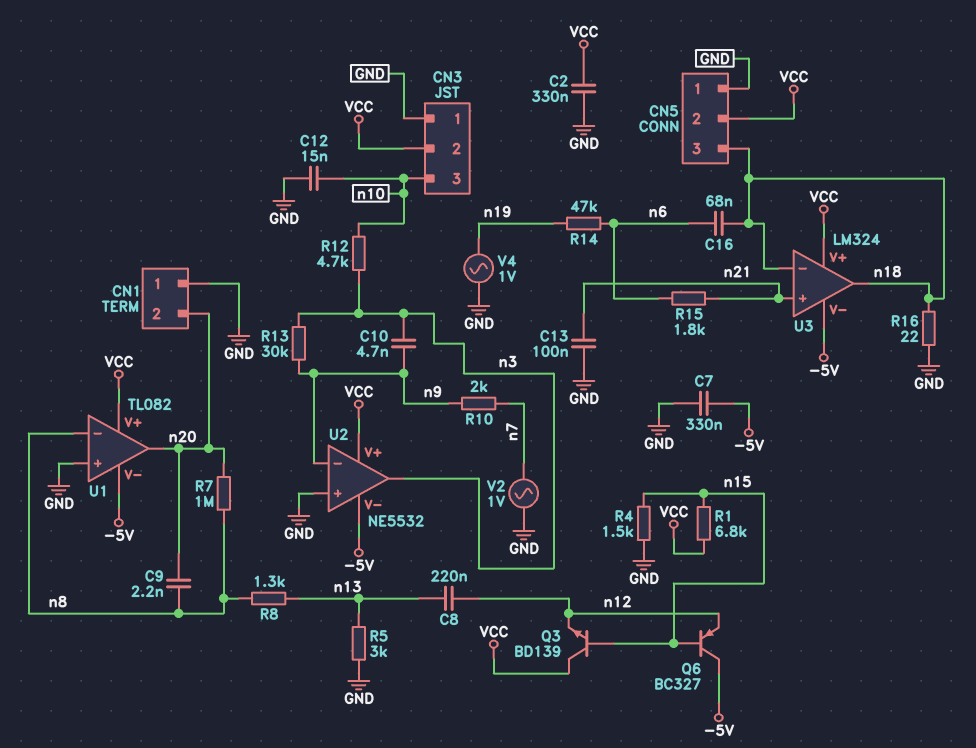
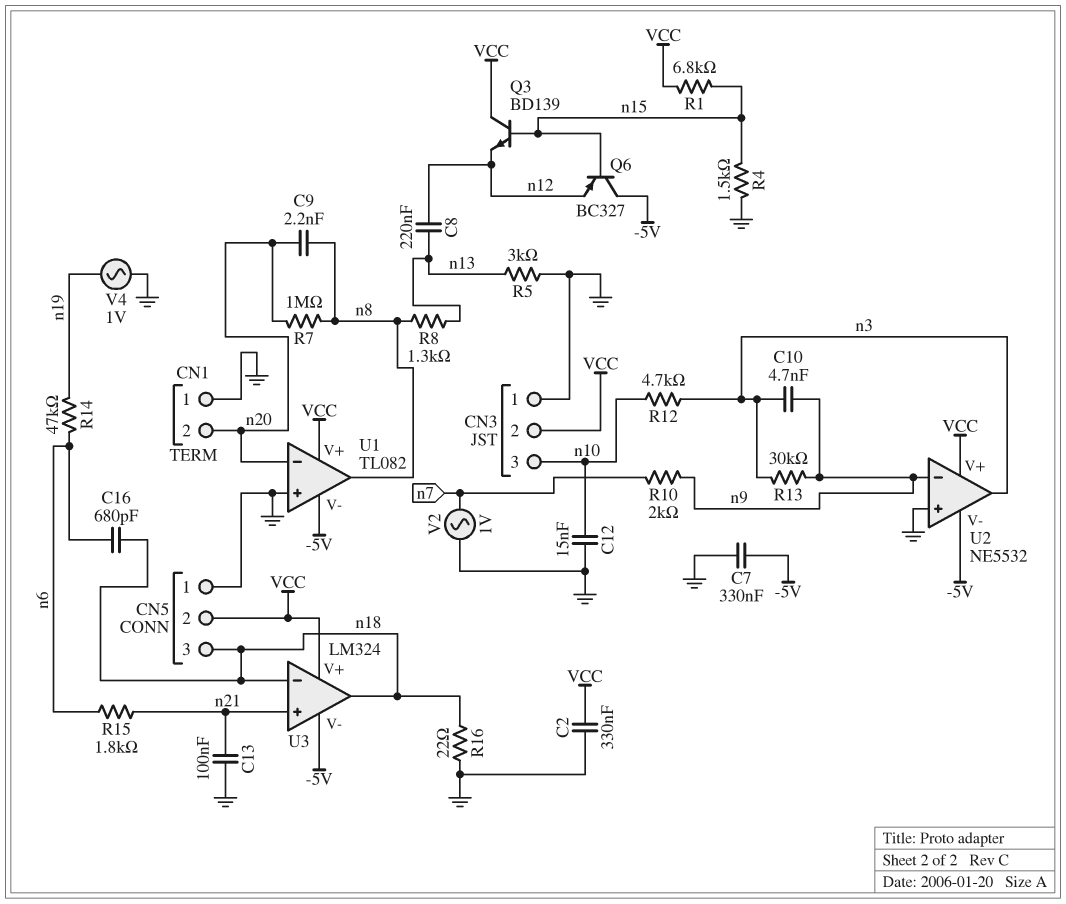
C16: 68nF (n6, n18) -> 680pF (n6, n18)
U1 pin in-: n8 -> n20
U1 pin out: n20 -> n8

